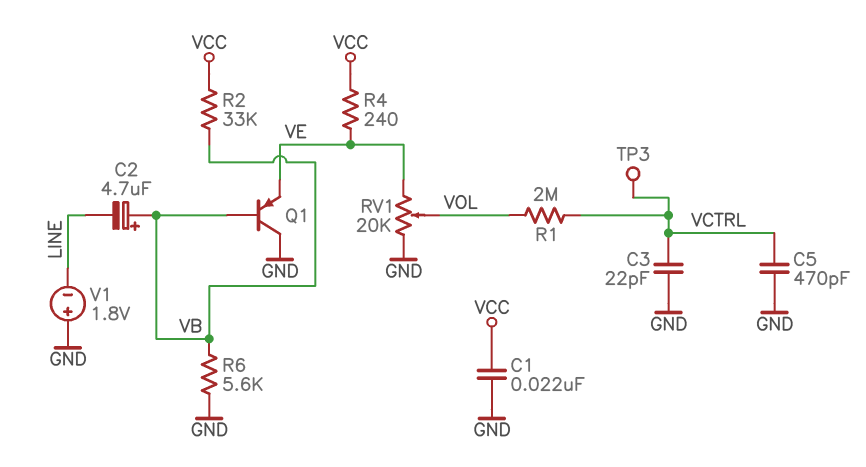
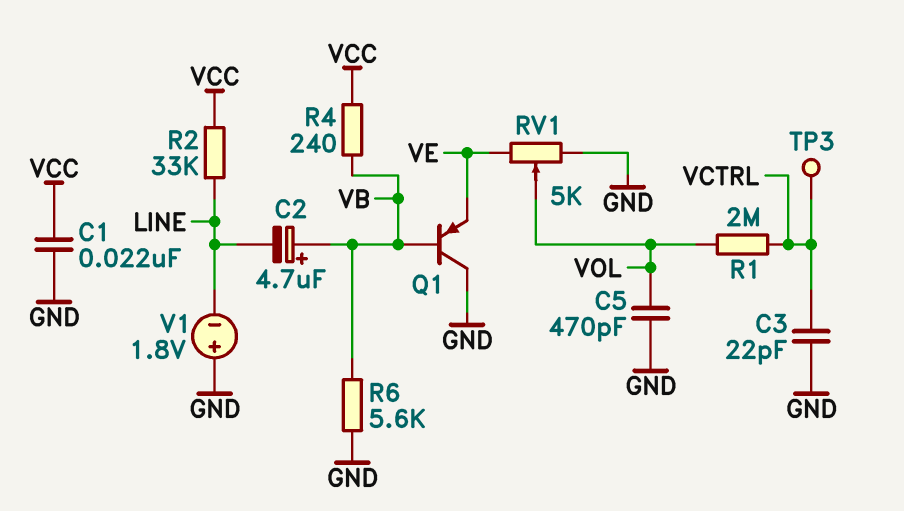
C5: 470pF (GND, VCTRL) -> 470pF (GND, VOL)
R2: 33k (VB, VCC) -> 33k (LINE, VCC)
R4: 240 (VCC, VE) -> 240 (VB, VCC)
RV1: 20k (GND, VE, wiper VOL) -> 5k (GND, VE, wiper VOL)

